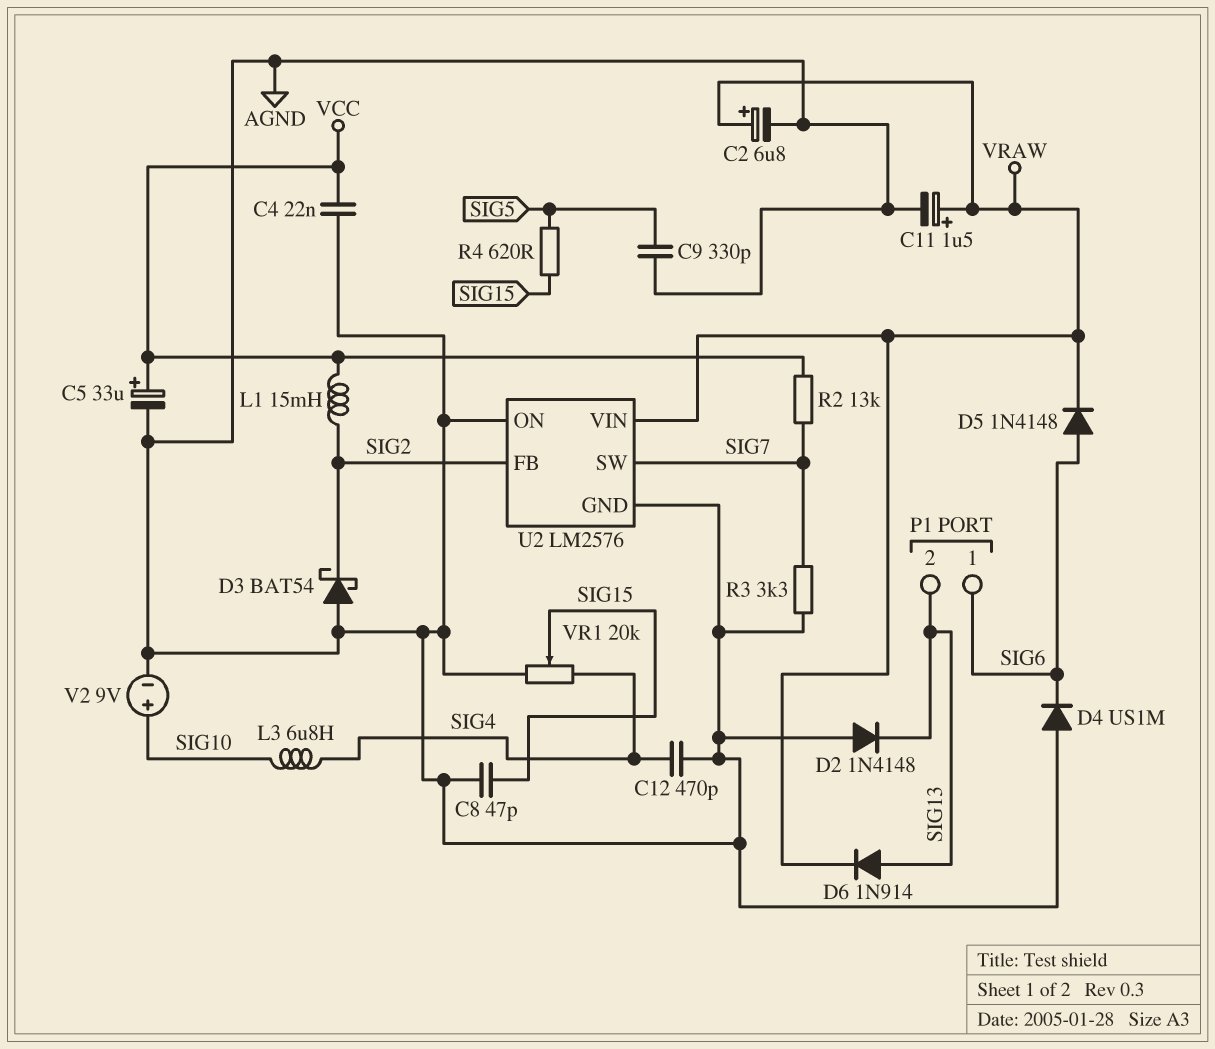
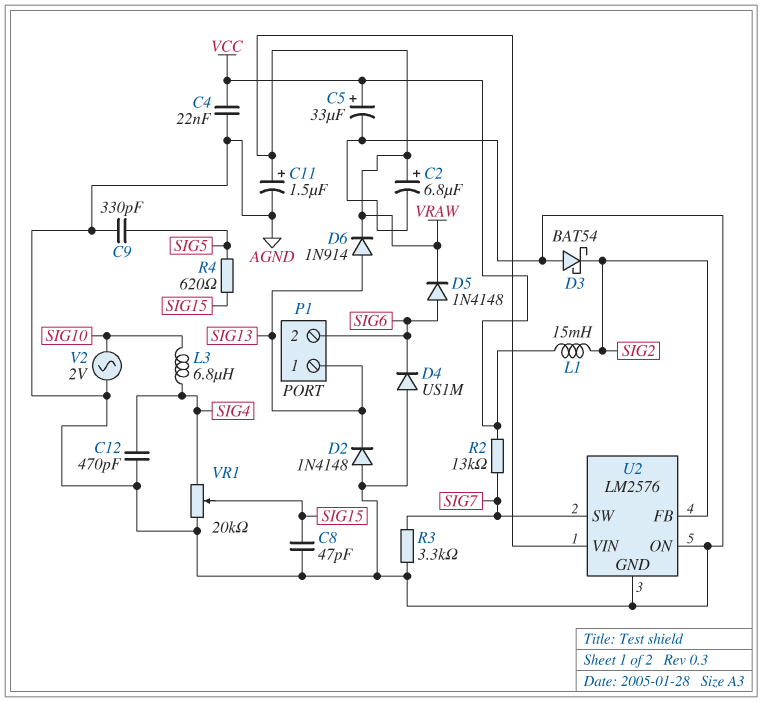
P1 pin 1: SIG6 -> SIG13
P1 pin 2: SIG13 -> SIG6
V2: 9V (plus SIG10, minus AGND) -> AC 2V (AGND, SIG10)

